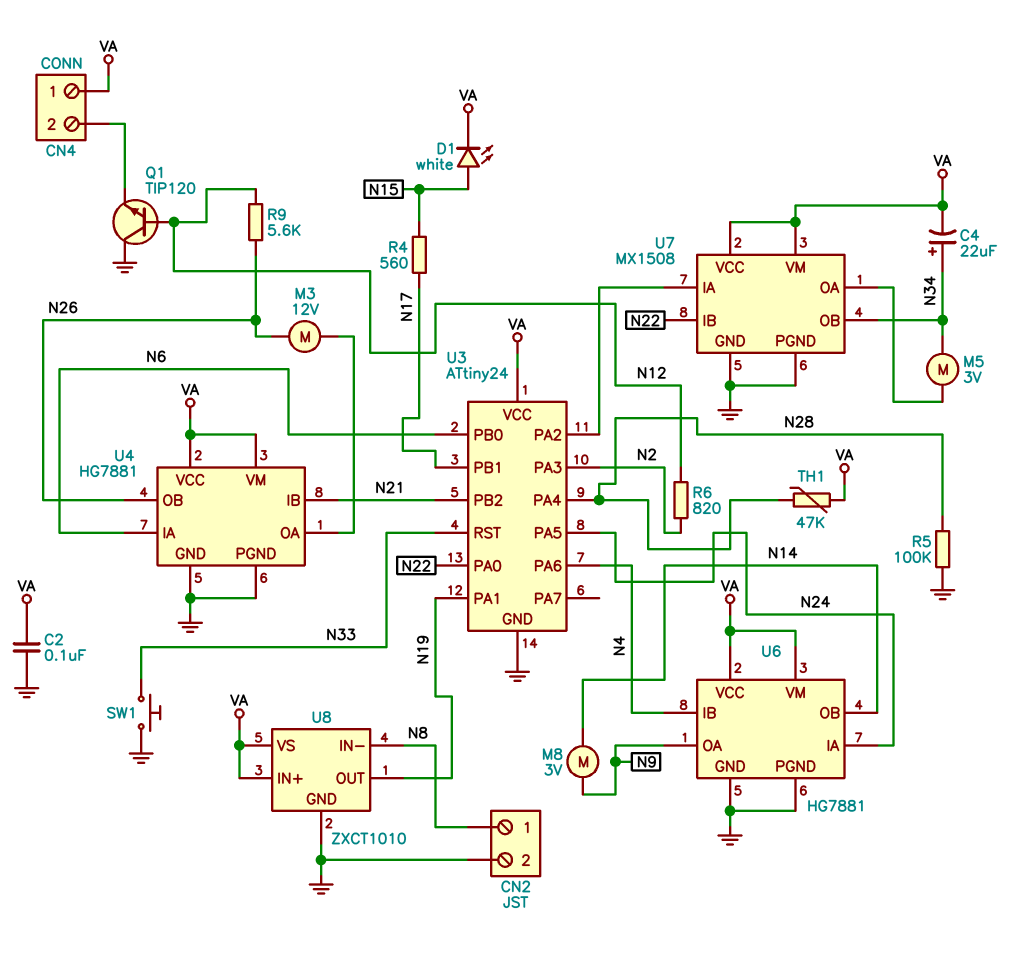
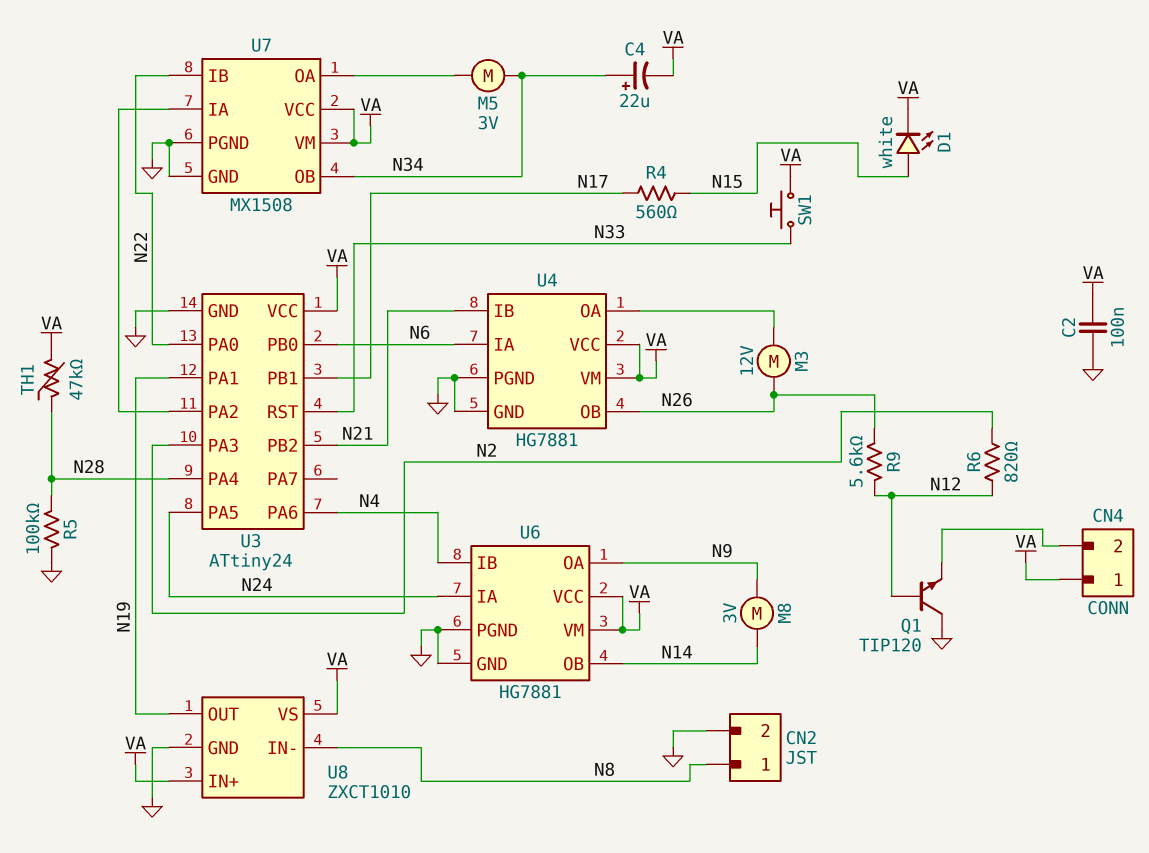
SW1: button (GND, N33) -> button (N33, VA)

